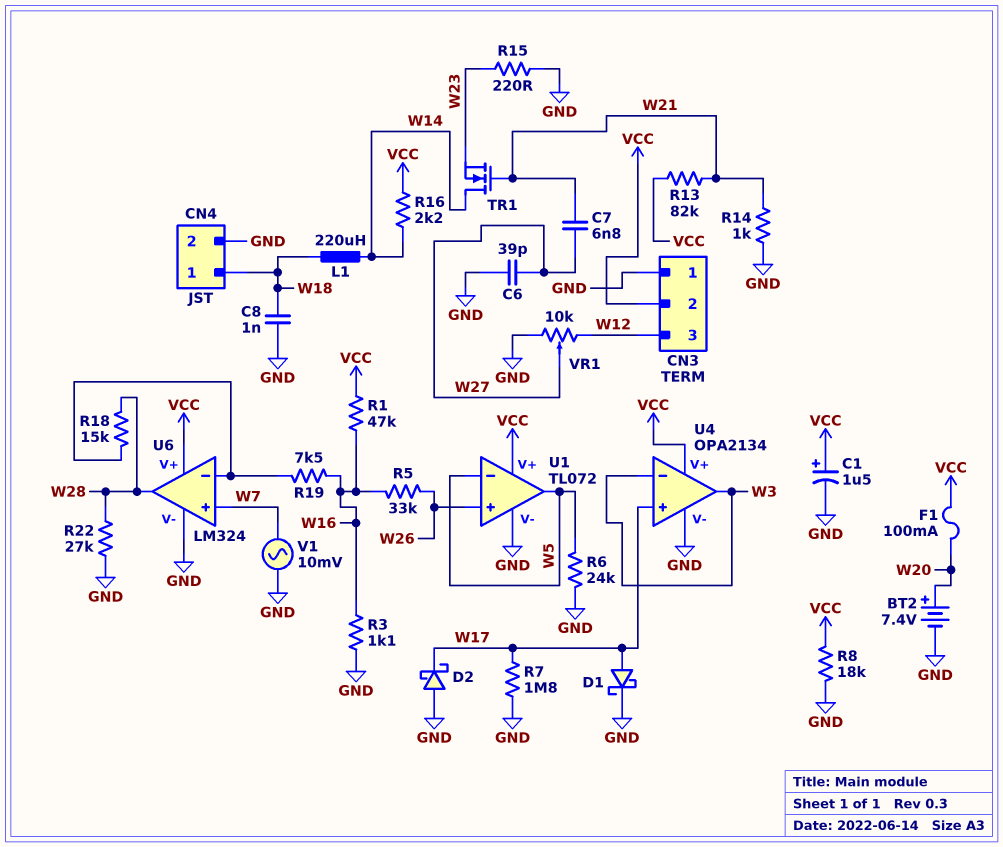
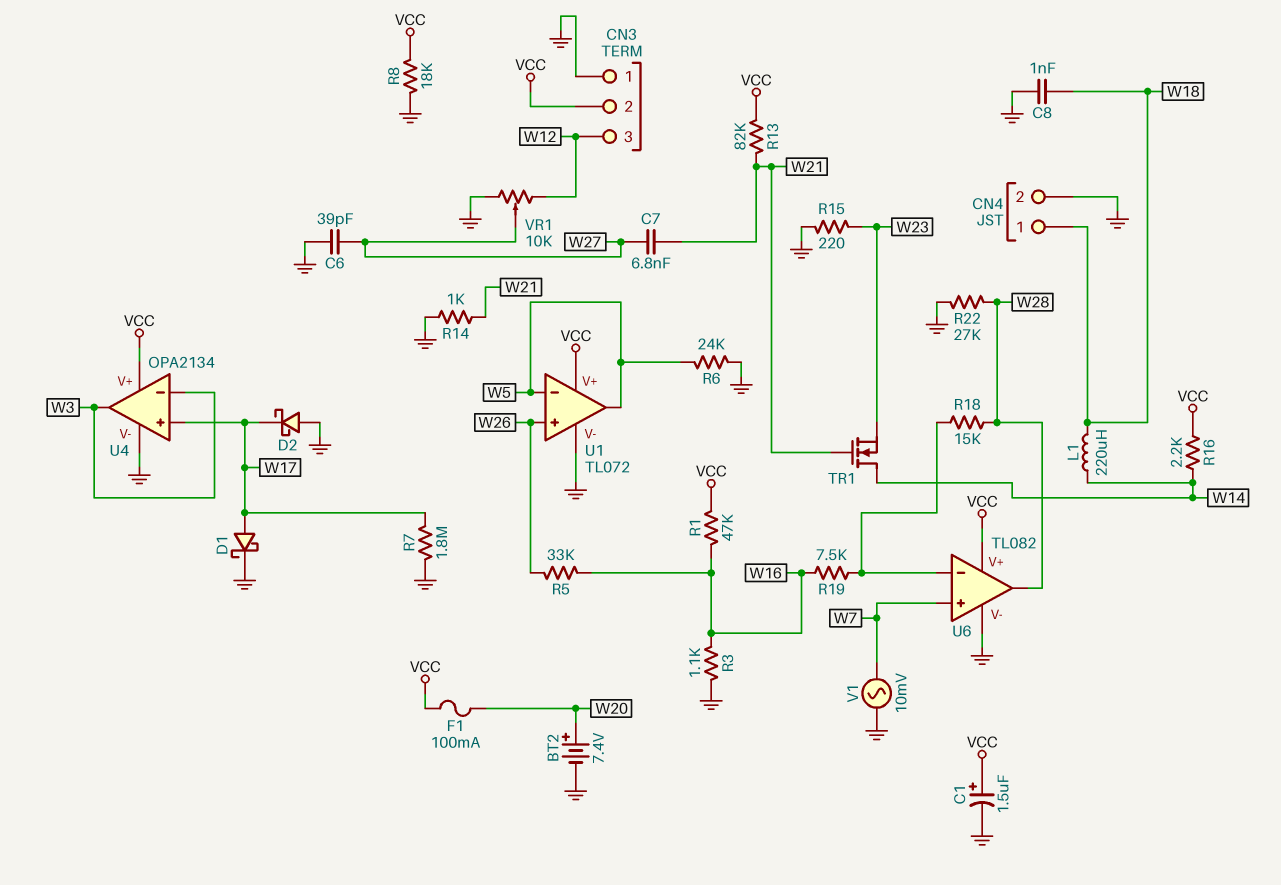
U6: LM324 -> TL082

